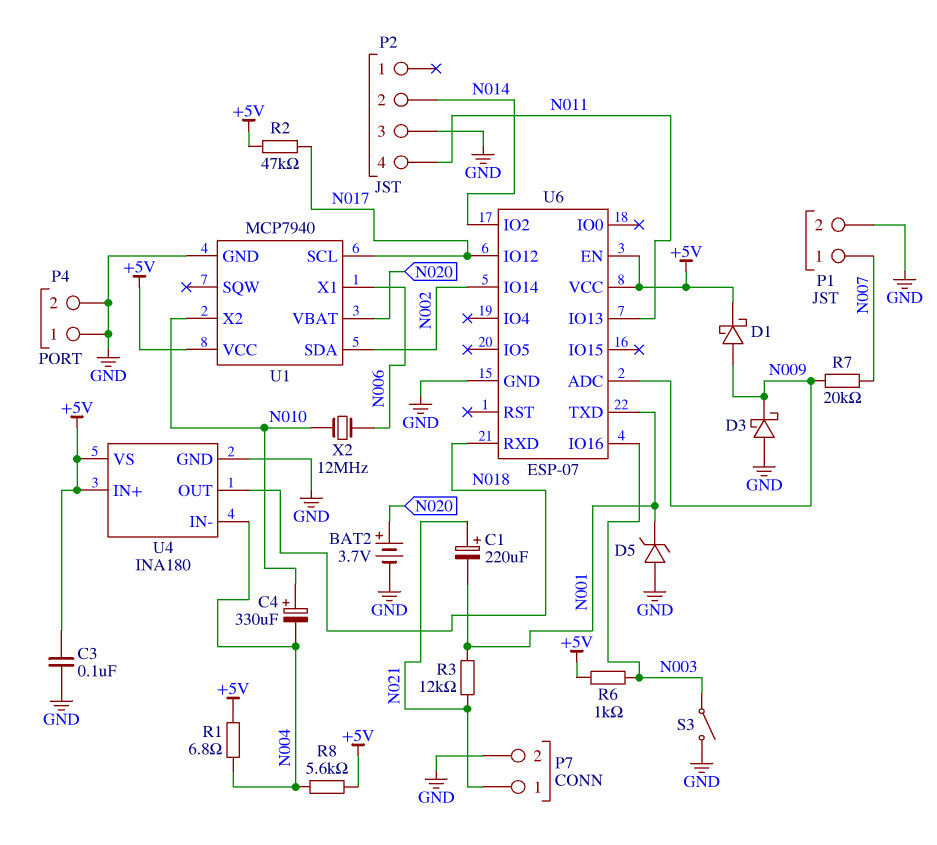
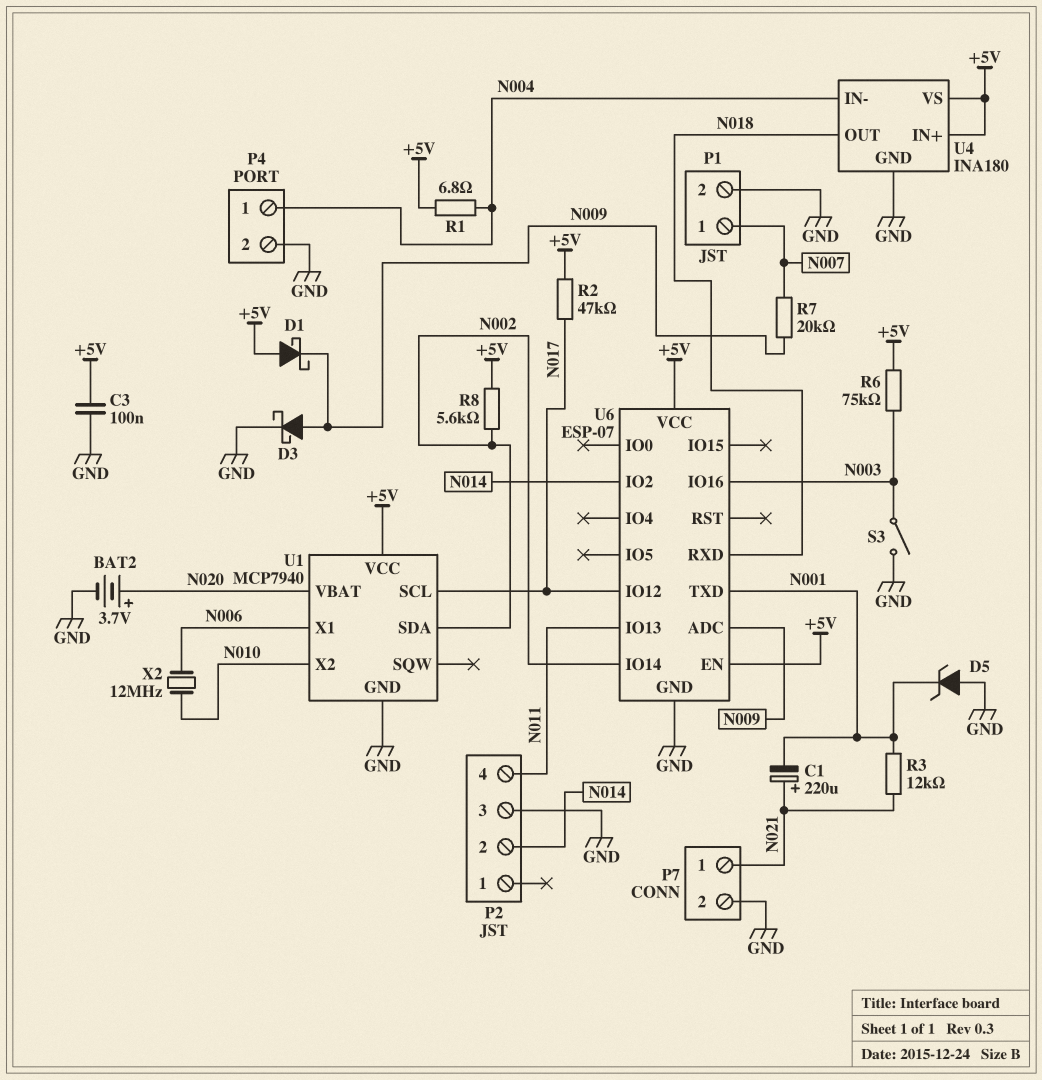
C4: 330uF (plus N010, minus N004) -> none
D1: schottky (A N009, K +5V) -> schottky (A +5V, K N009)
D3: schottky (A GND, K N009) -> schottky (A N009, K GND)
P4 pin 1: GND -> N004
R6: 1k (+5V, N003) -> 75k (+5V, N003)
R8: 5.6k (+5V, N004) -> 5.6k (+5V, N002)

